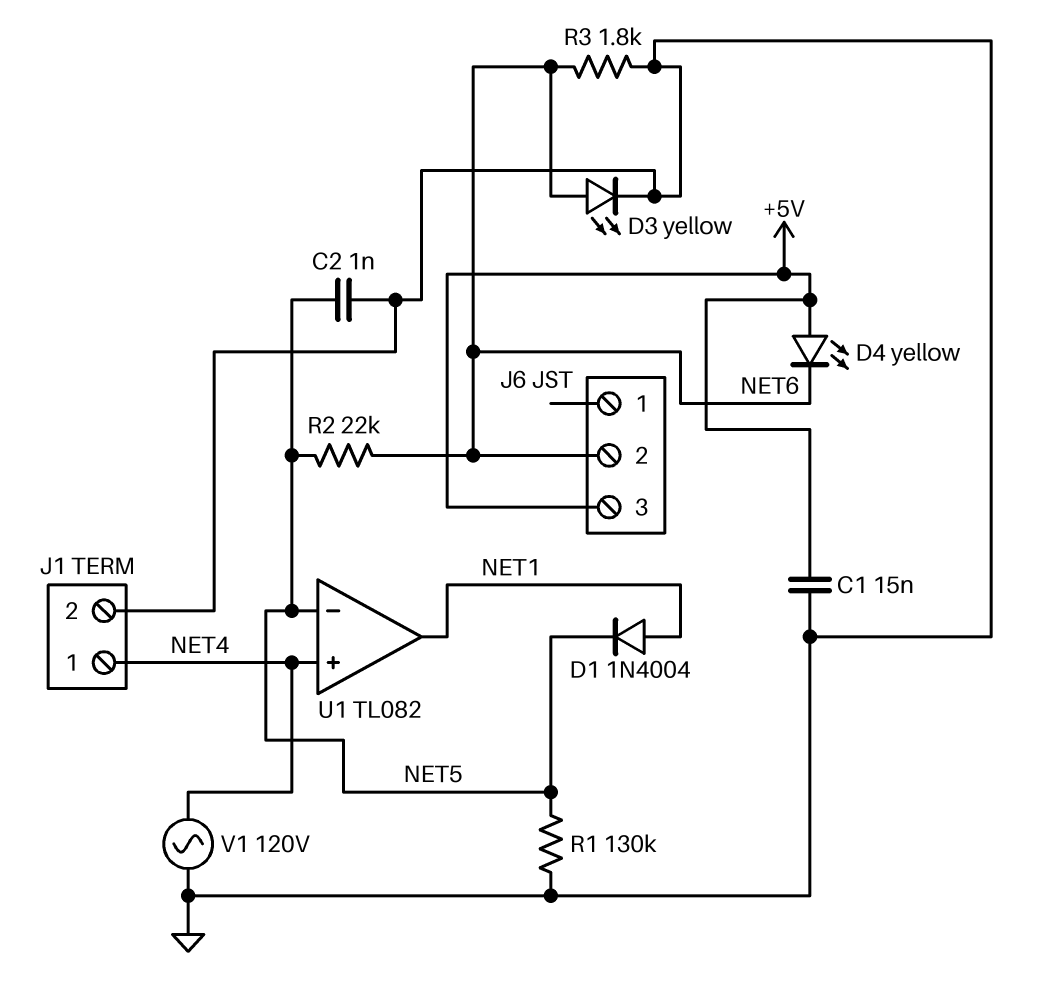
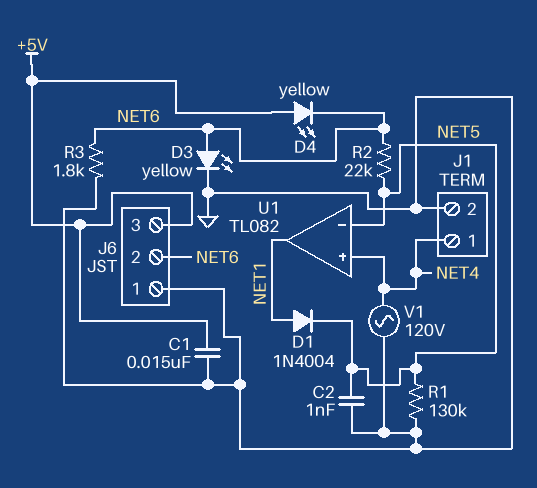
J6 pin 1: none -> GND

